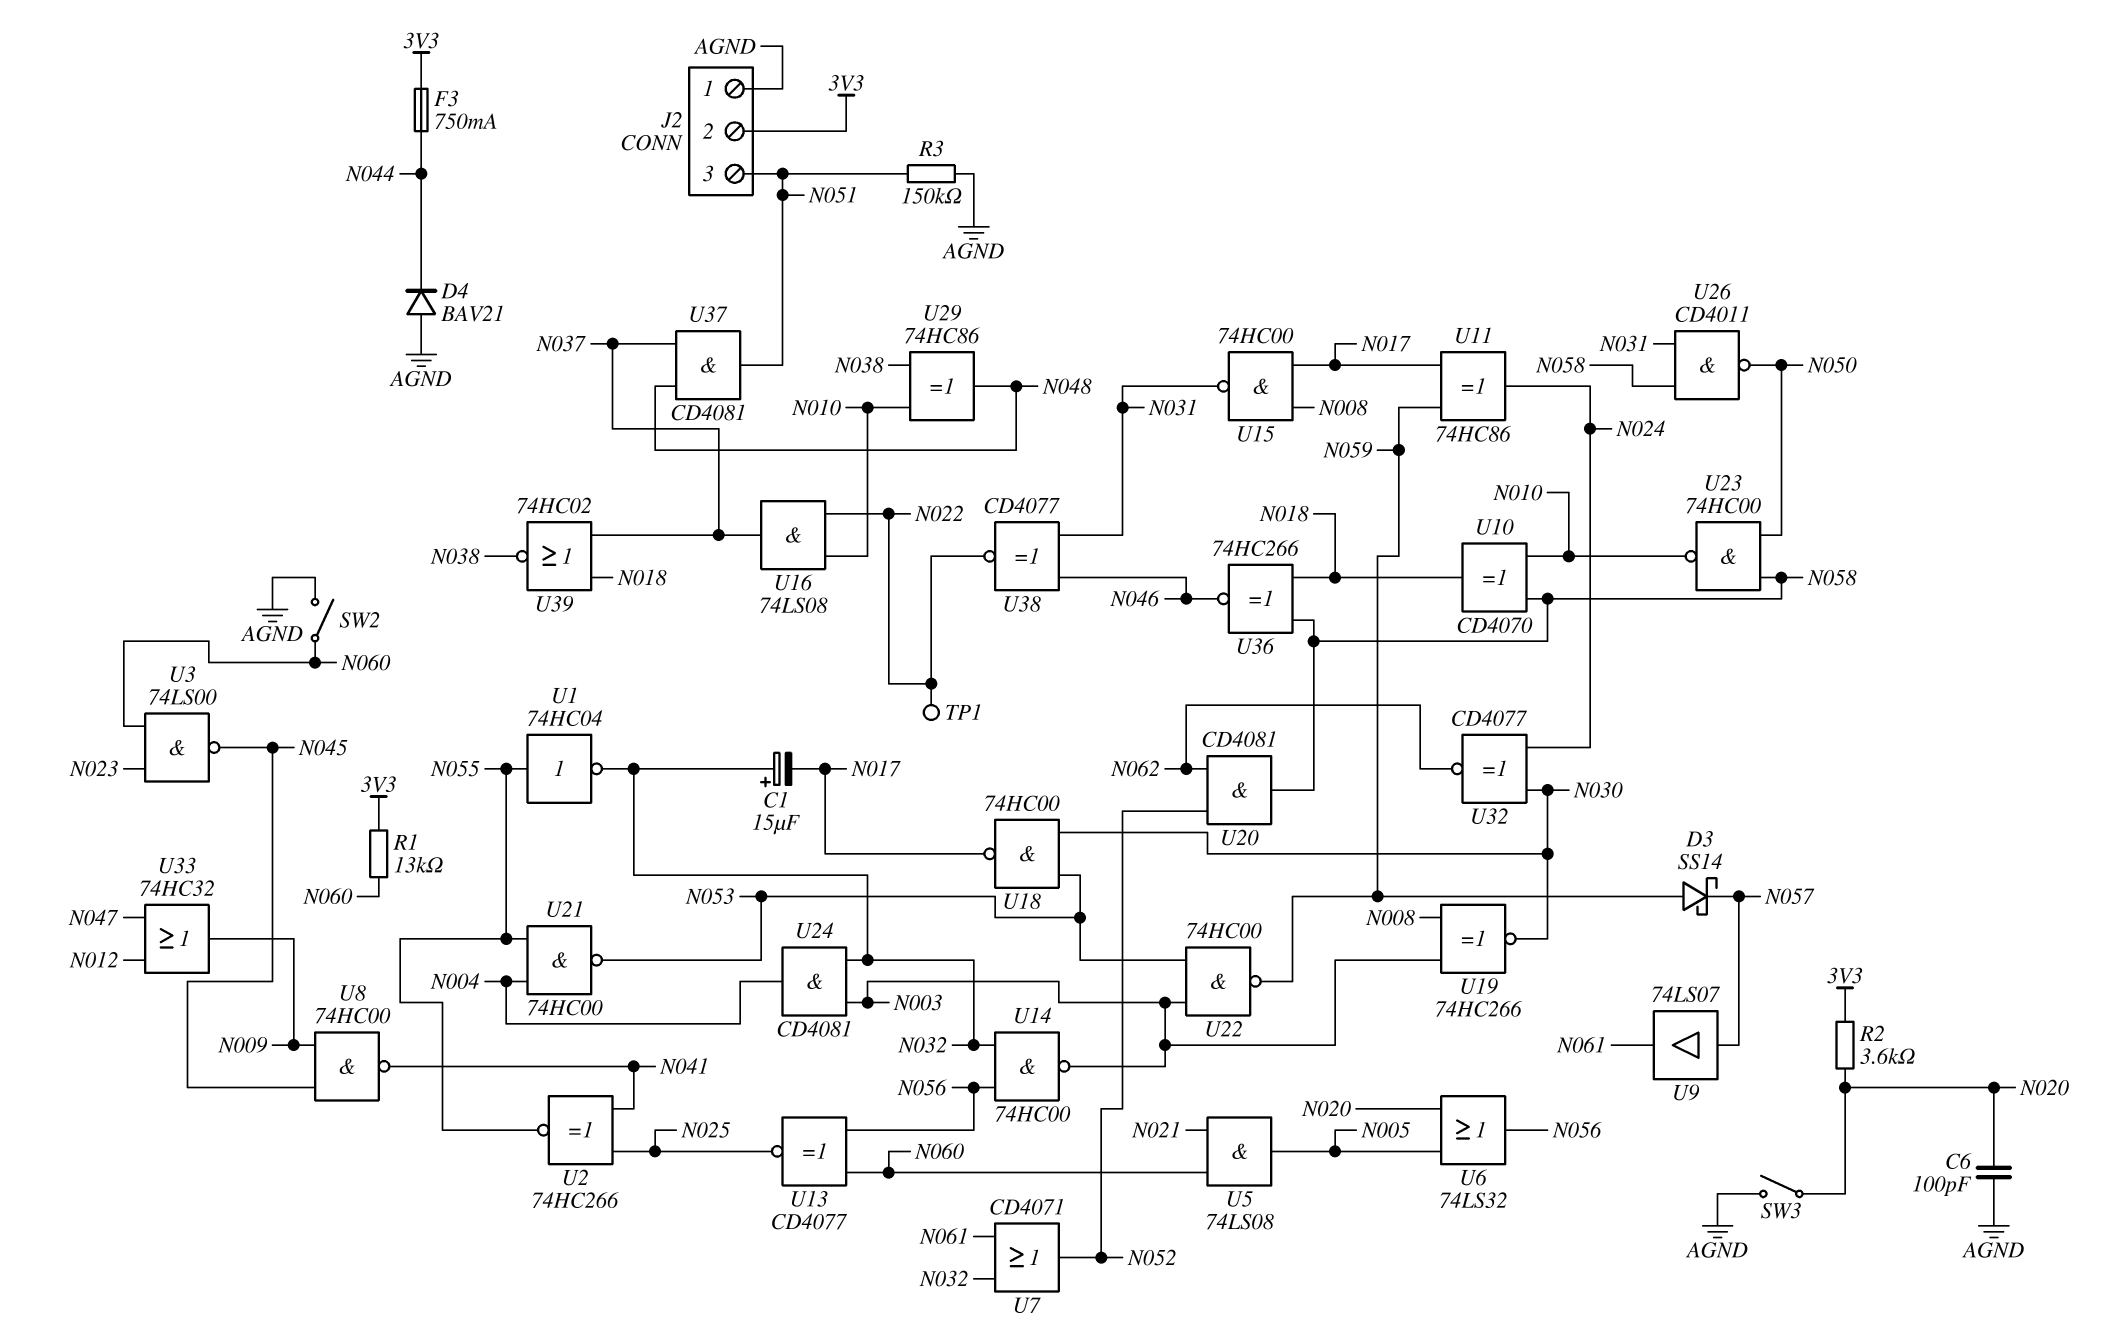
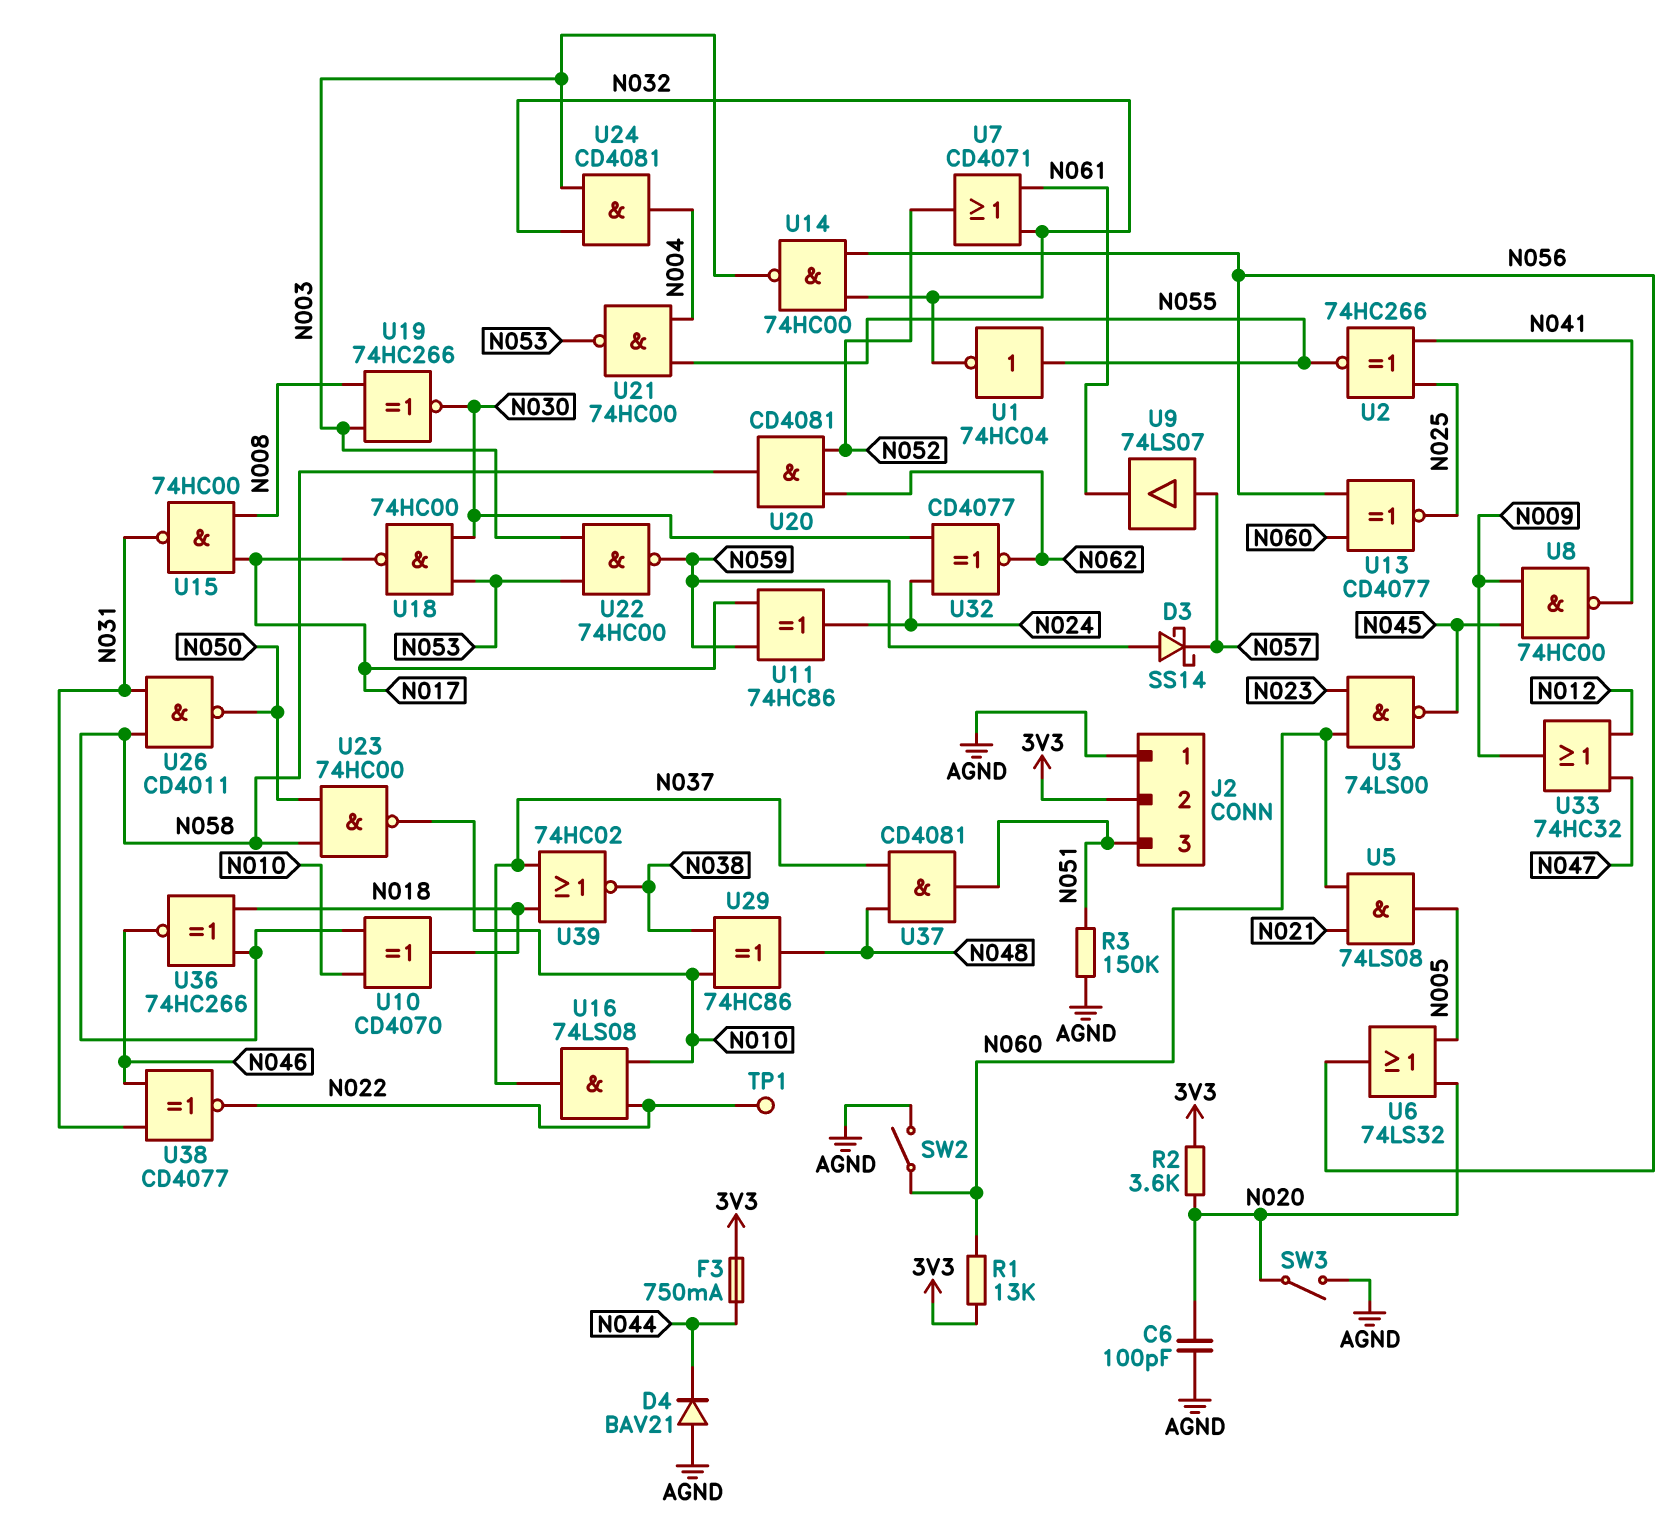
C1: 15uF (plus N032, minus N017) -> none

